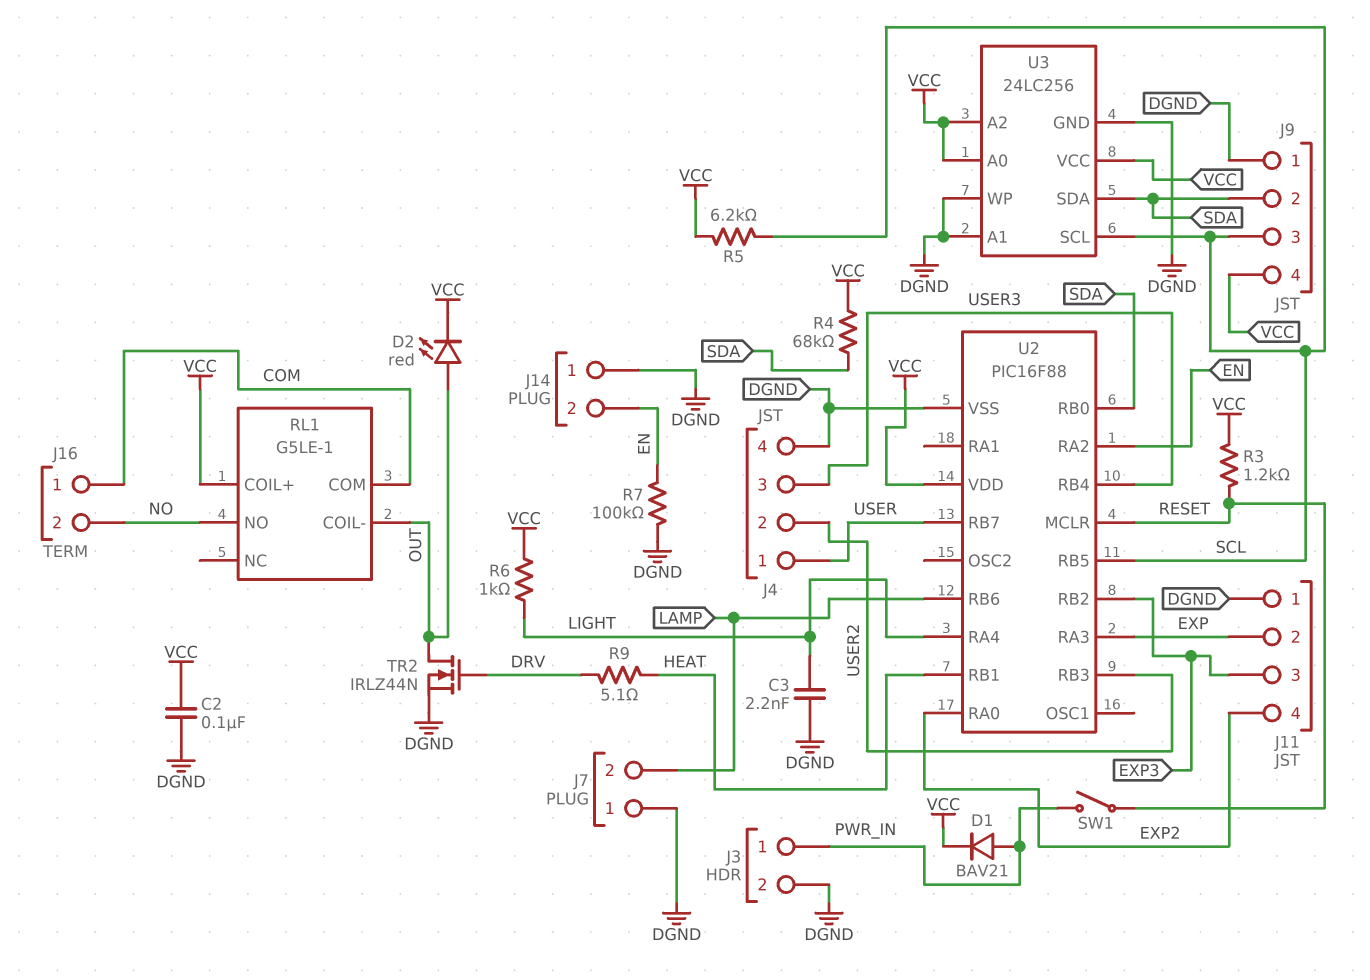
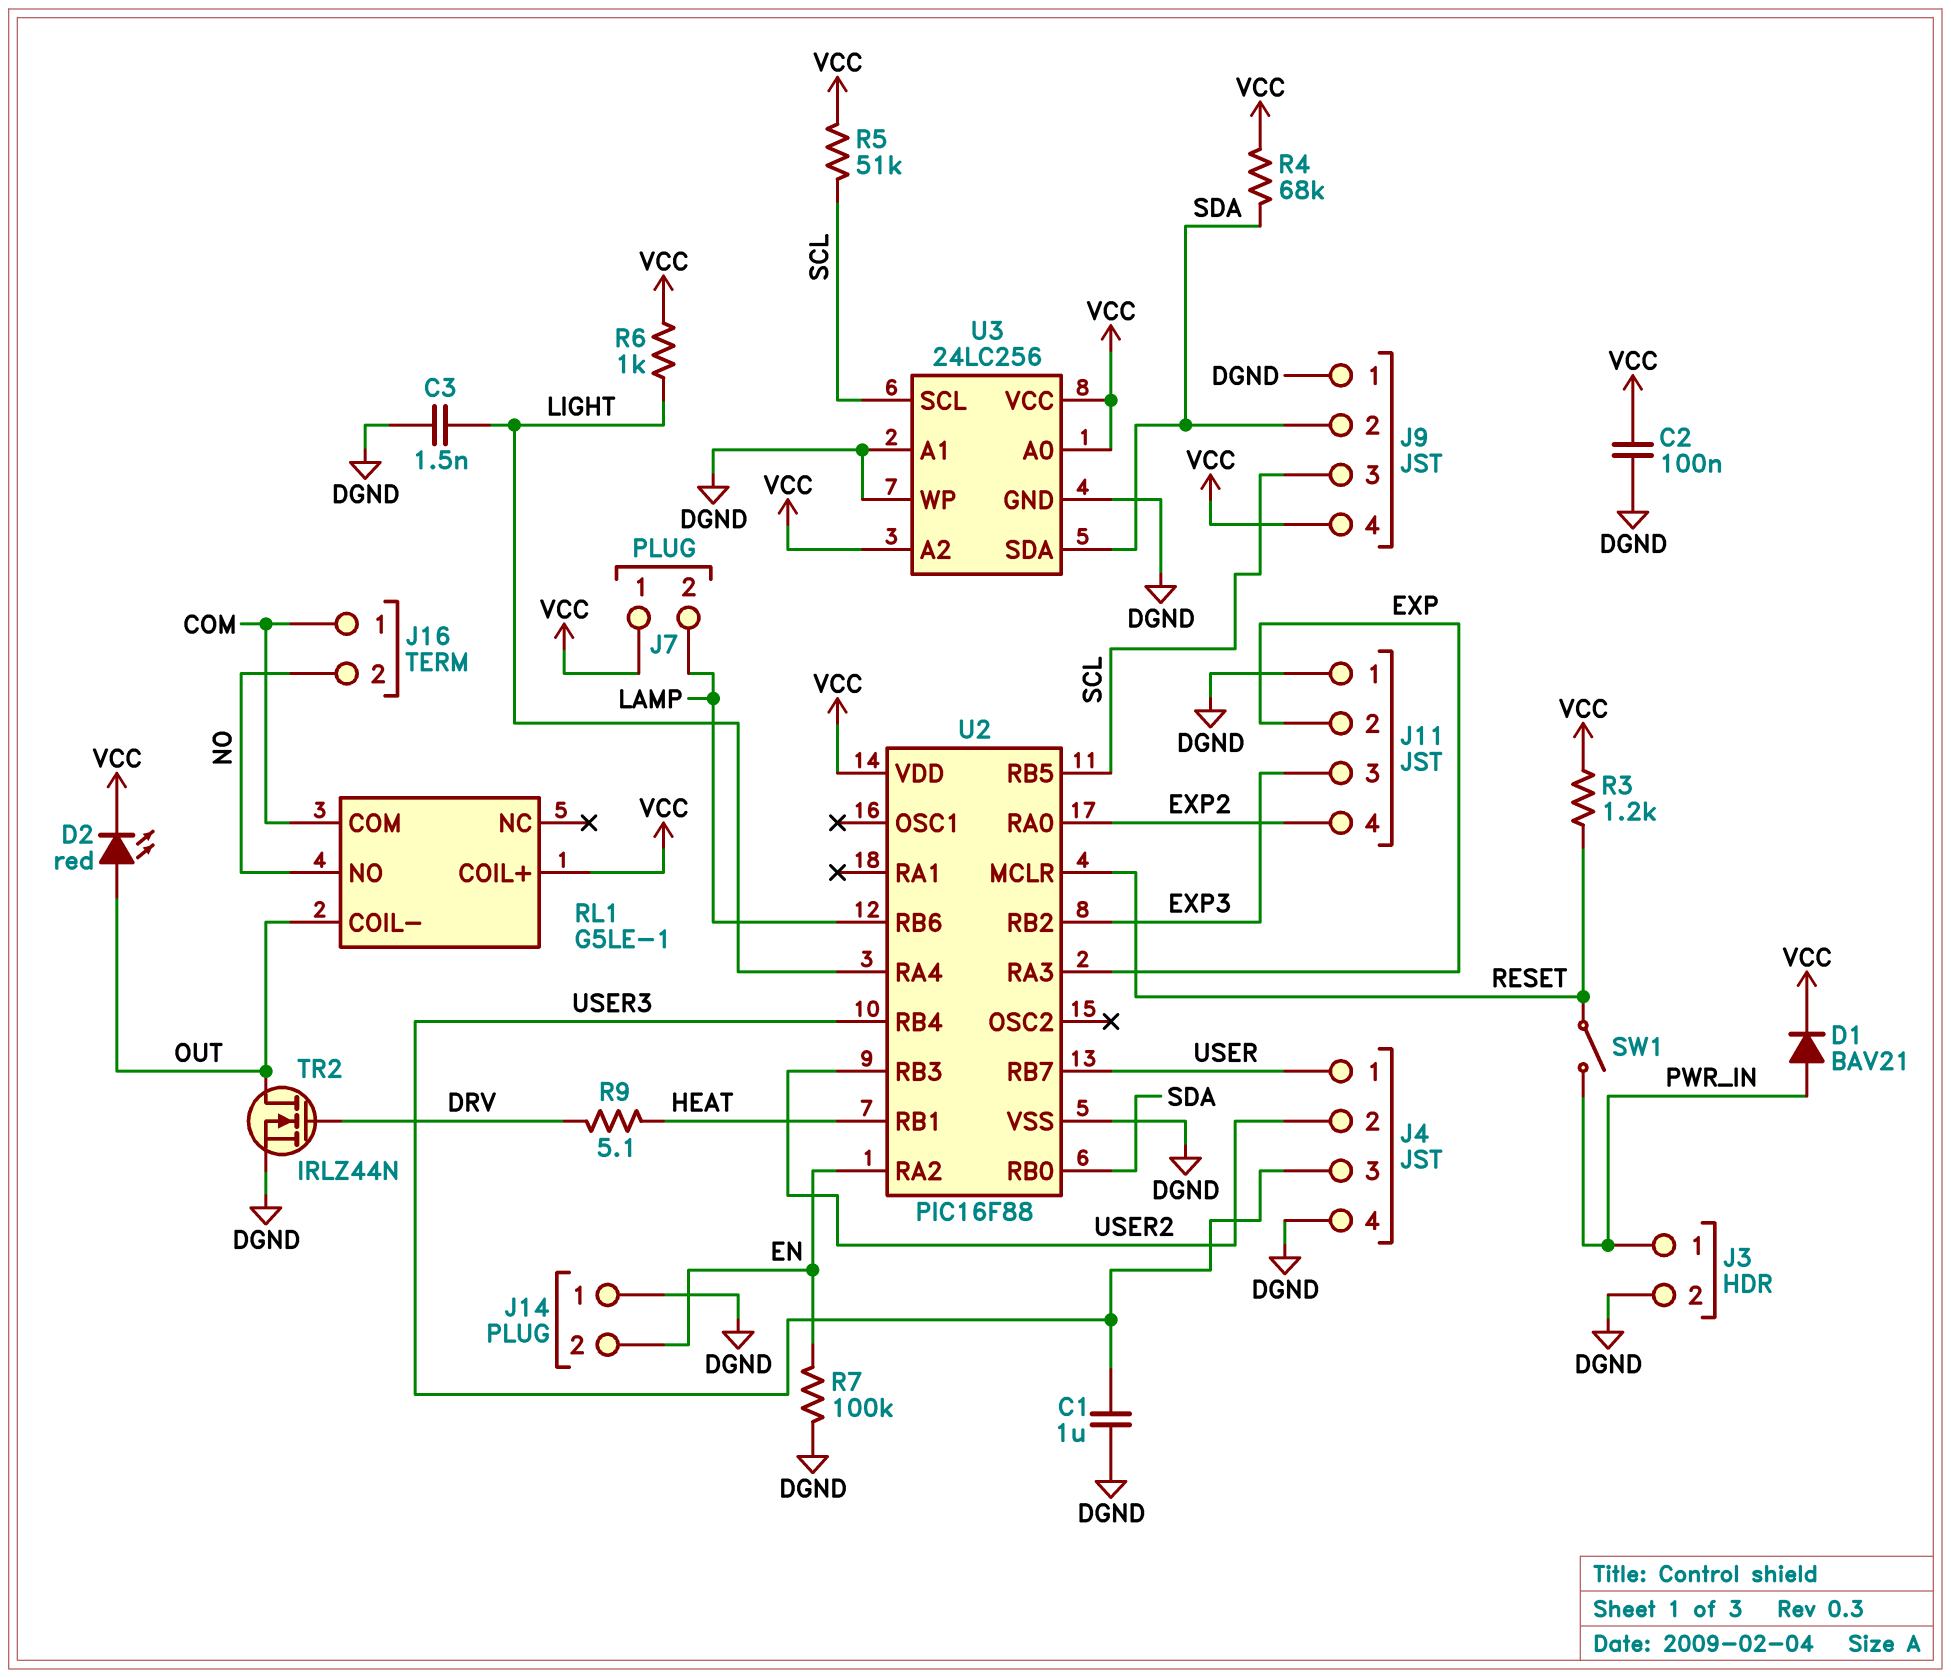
C1: none -> 1uF (DGND, USER3)
C3: 2.2nF (DGND, LIGHT) -> 1.5nF (DGND, LIGHT)
J7 pin 1: DGND -> VCC
R5: 6.2k (SCL, VCC) -> 51k (SCL, VCC)

